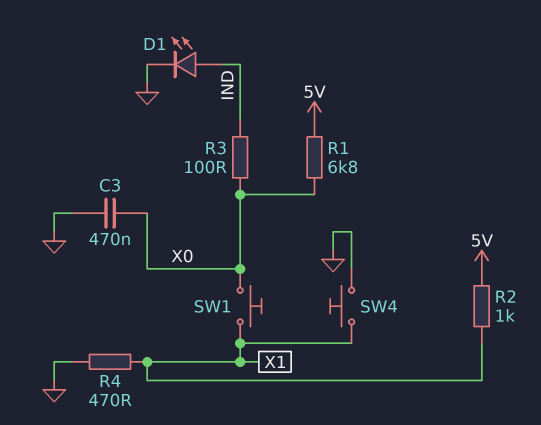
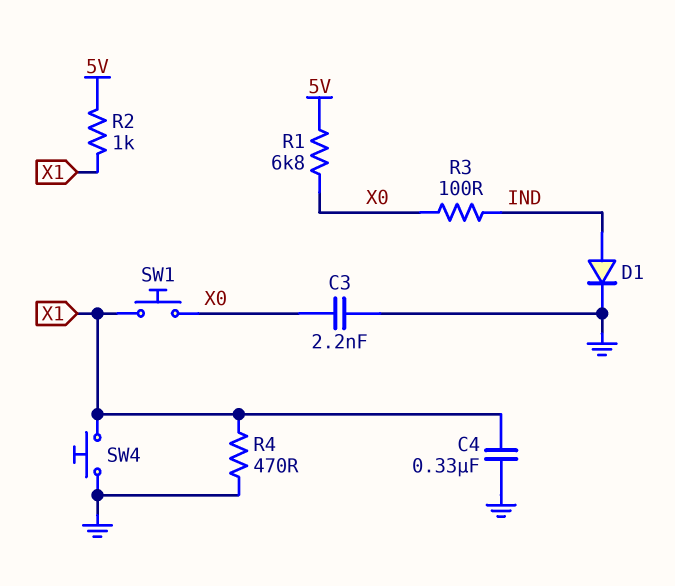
C3: 470nF (GND, X0) -> 2.2nF (GND, X0)
C4: none -> 330nF (GND, X1)
D1: LED (A IND, K GND) -> diode (A IND, K GND)

